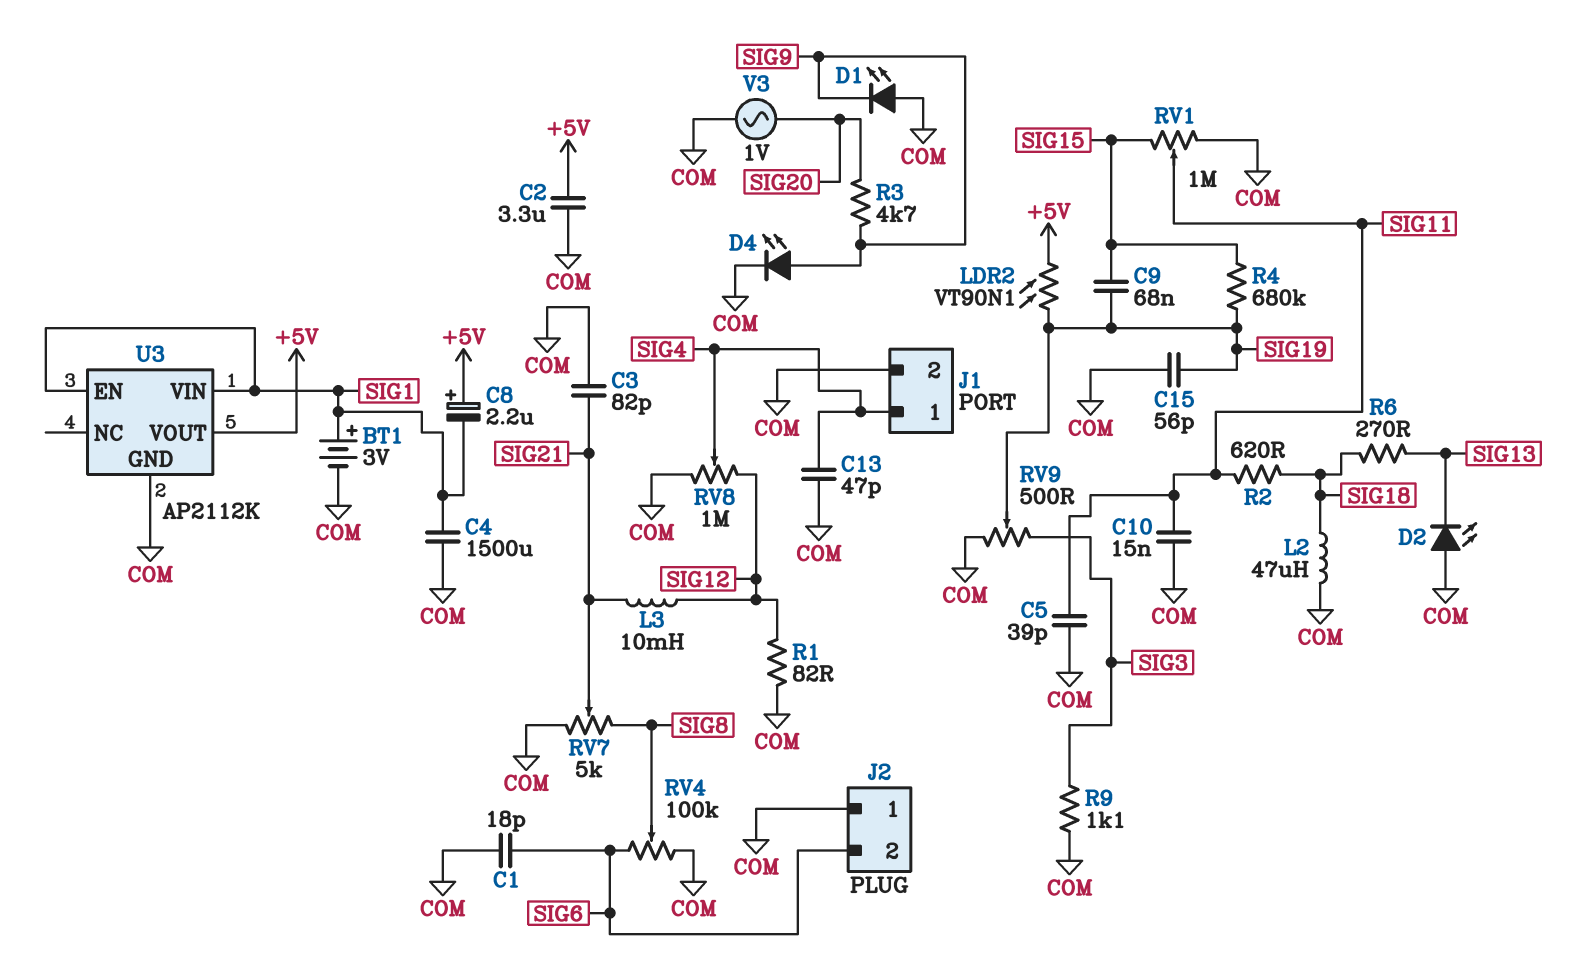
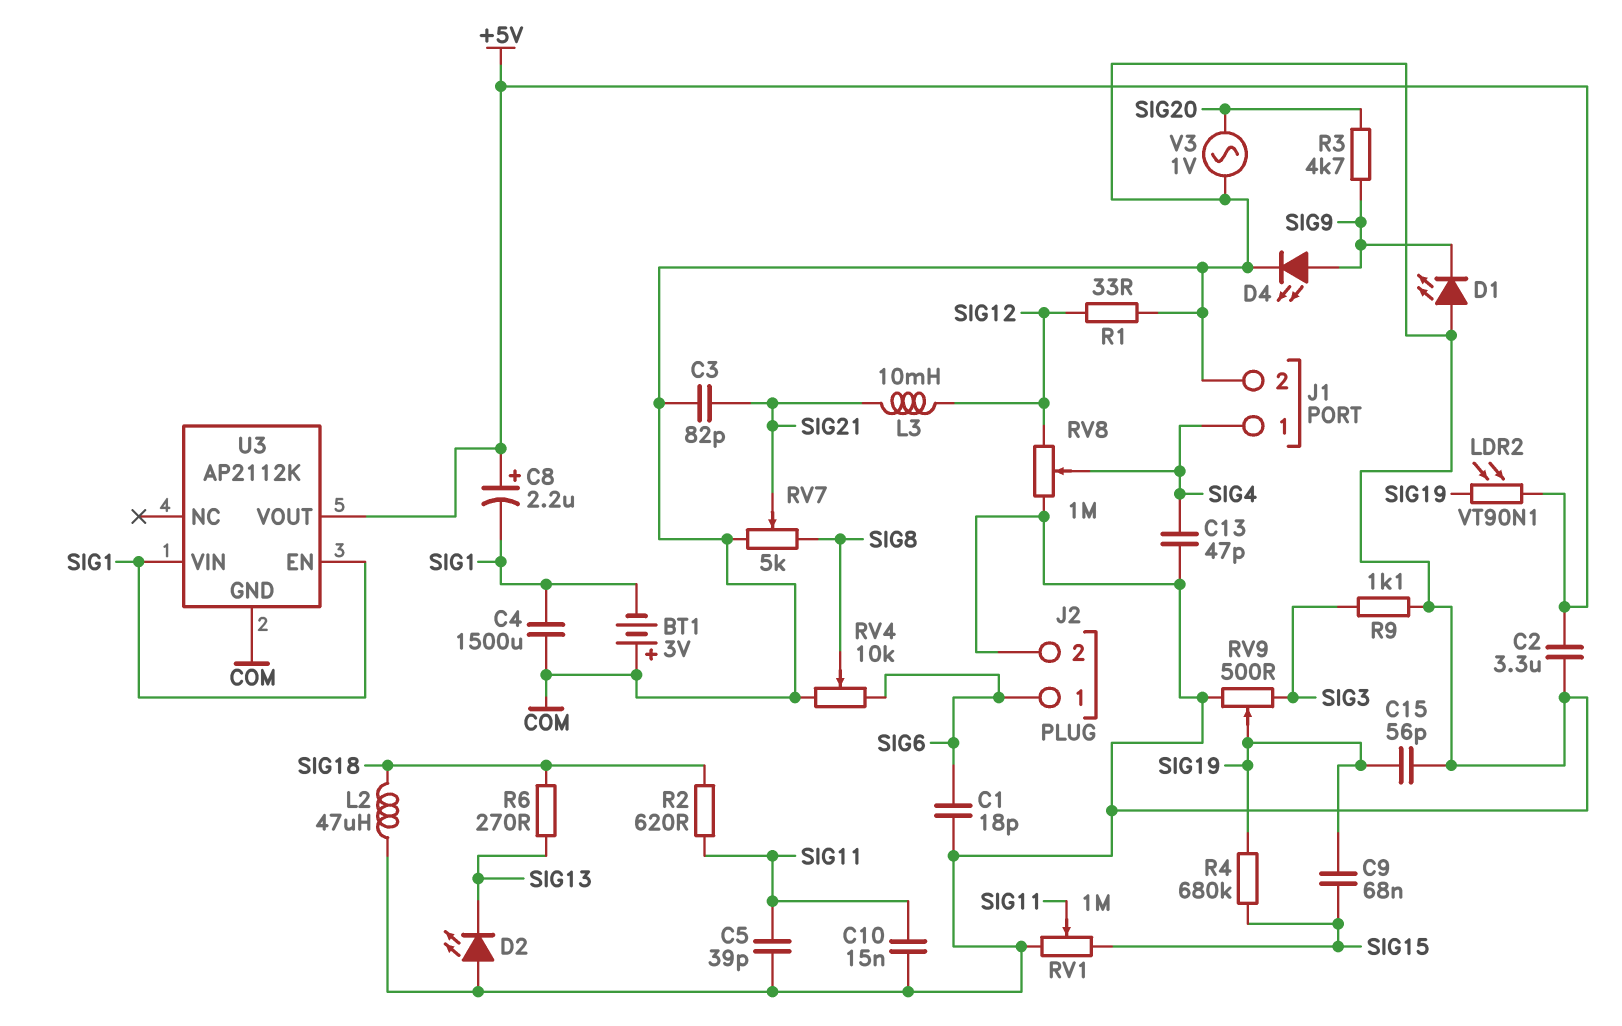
BT1: 3V (plus SIG1, minus COM) -> 3V (plus COM, minus SIG1)
J2 pin 1: COM -> SIG6
J2 pin 2: SIG6 -> COM
R1: 82 (COM, SIG12) -> 33 (COM, SIG12)
RV4: 100k (COM, SIG6, wiper SIG8) -> 10k (COM, SIG6, wiper SIG8)

